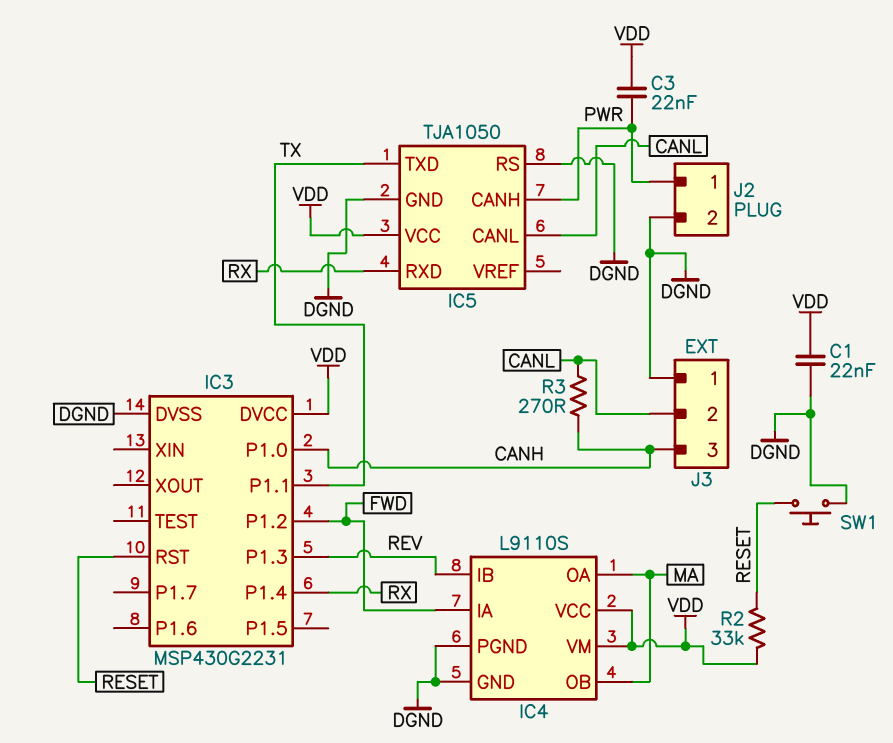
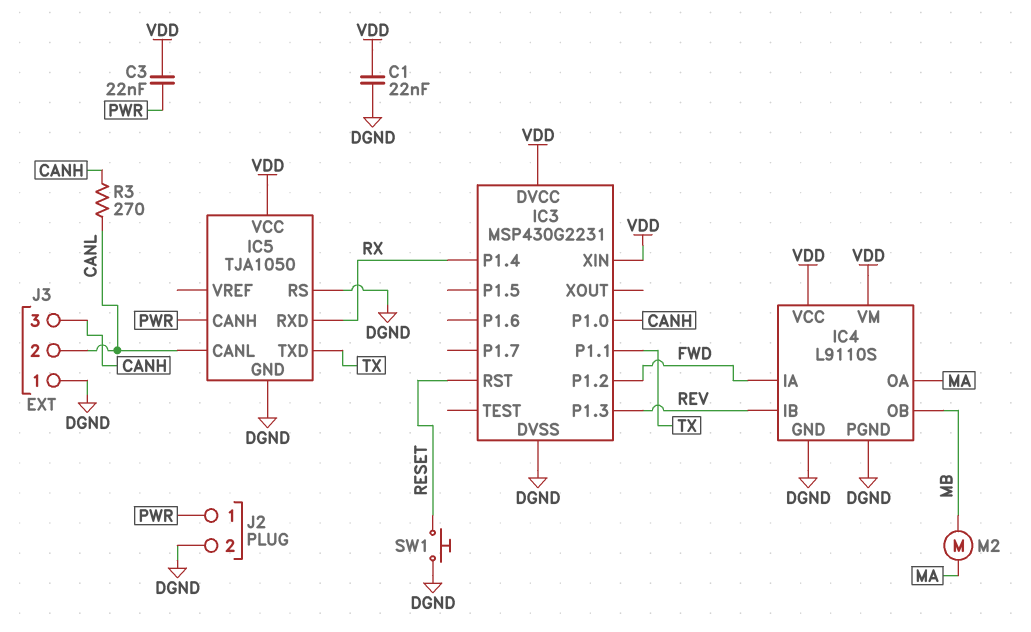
IC3 pin XIN: none -> VDD
IC4 pin OB: MA -> MB
M2: none -> motor (MA, MB)
R2: 33k (RESET, VDD) -> none

